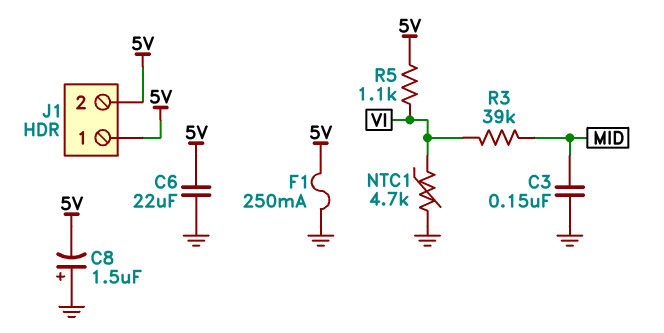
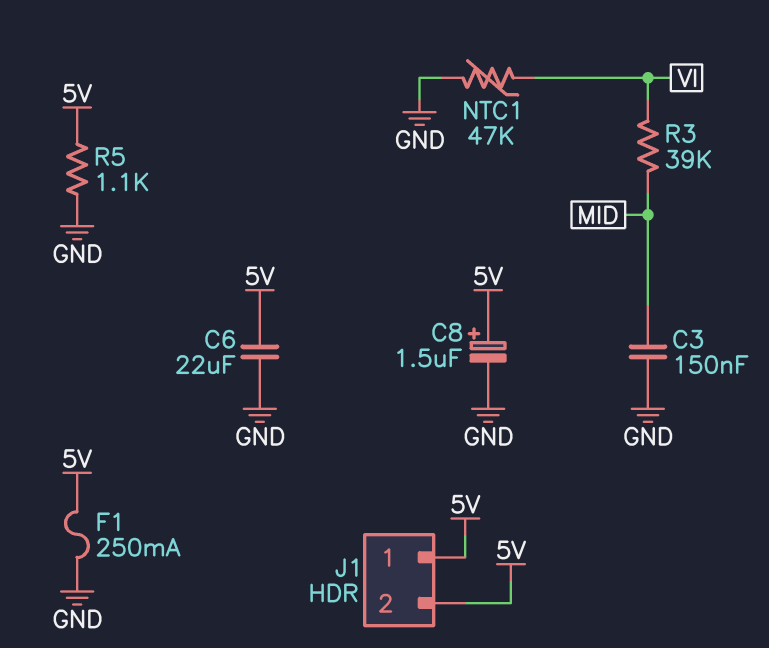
C8: 1.5uF (plus GND, minus 5V) -> 1.5uF (plus 5V, minus GND)
NTC1: 4.7k (GND, VI) -> 47k (GND, VI)
R5: 1.1k (5V, VI) -> 1.1k (5V, GND)

